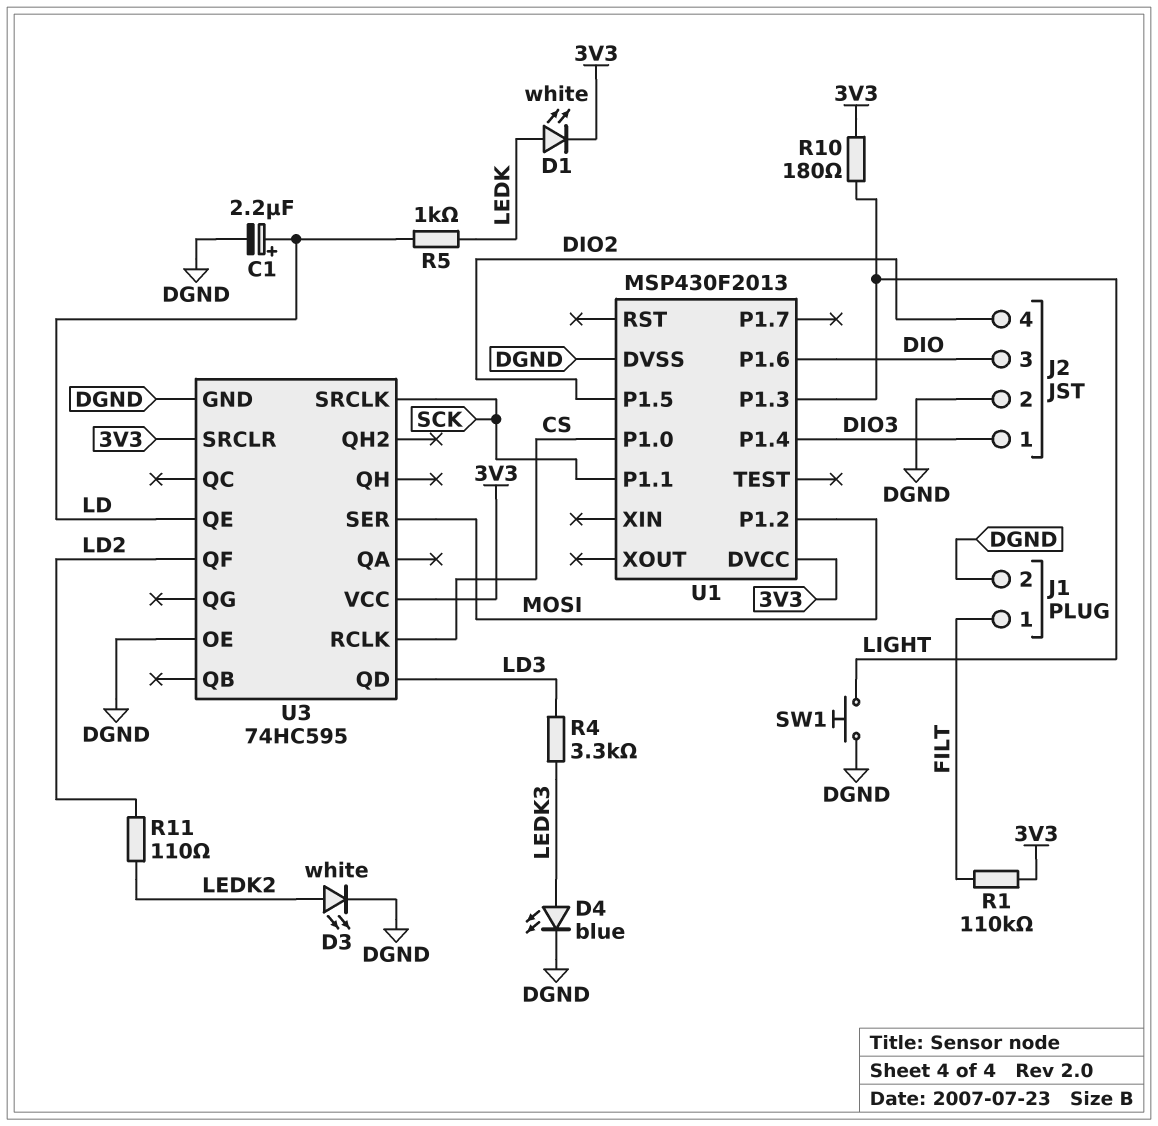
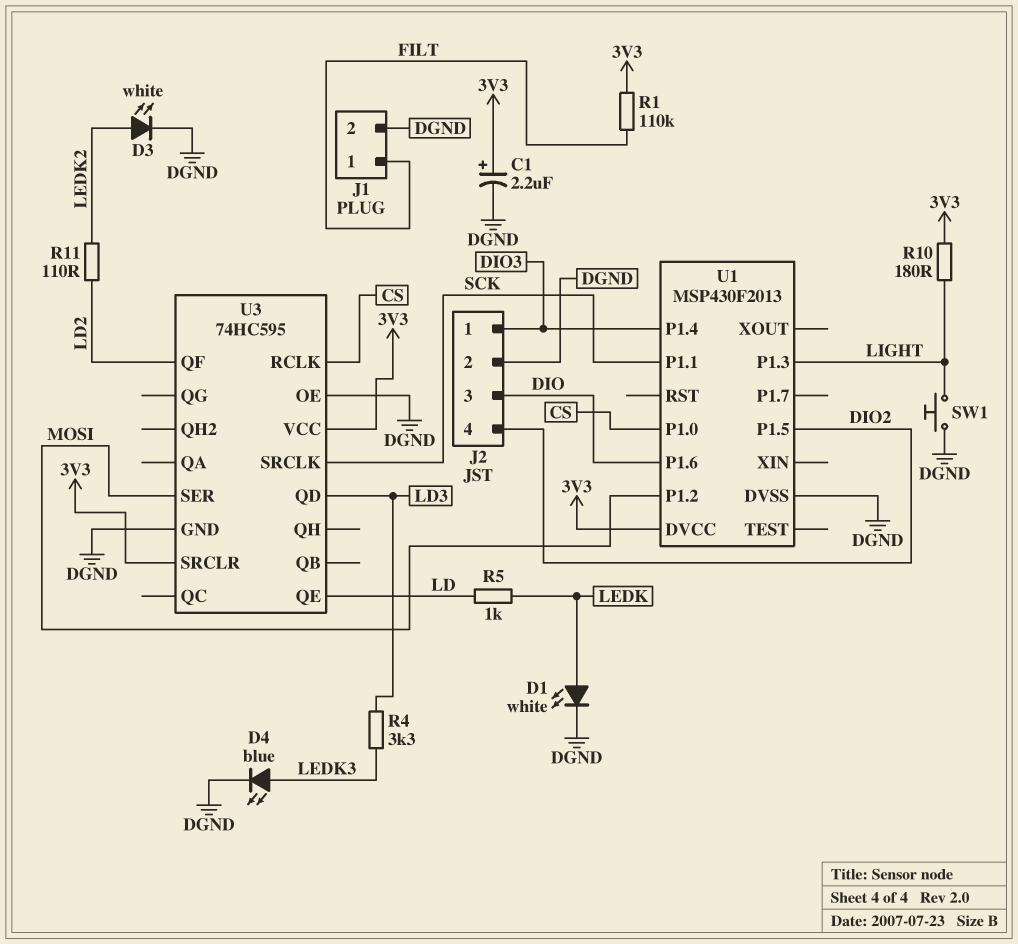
C1: 2.2uF (plus LD, minus DGND) -> 2.2uF (plus 3V3, minus DGND)
D1: LED white (A LEDK, K 3V3) -> LED white (A LEDK, K DGND)

